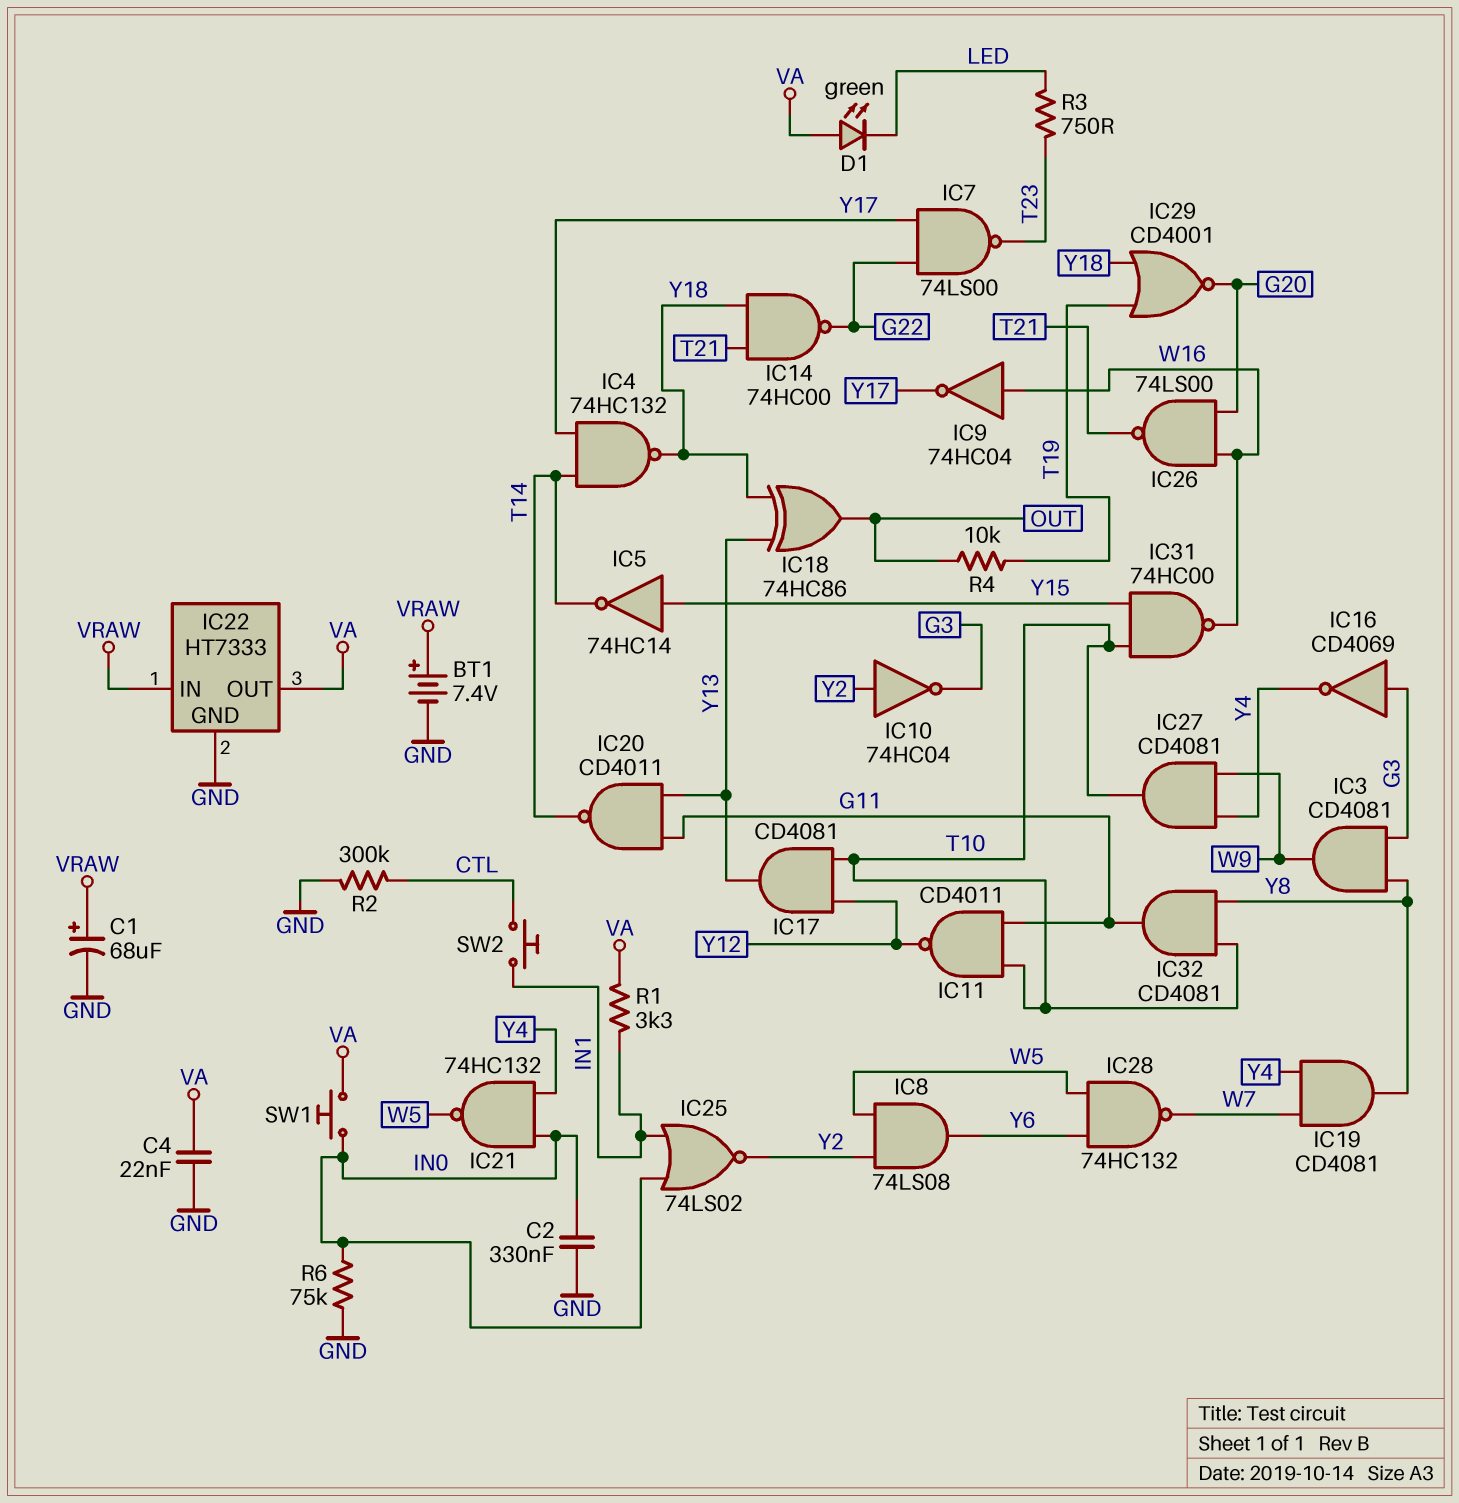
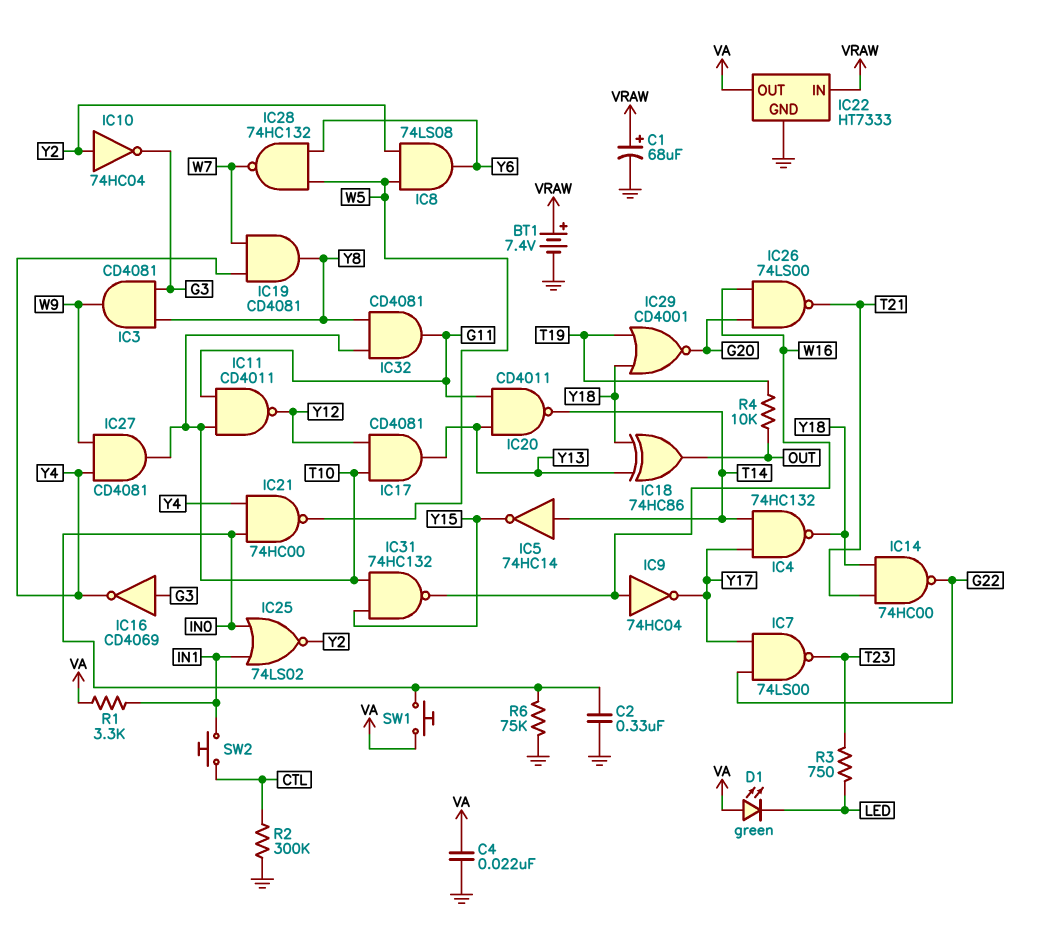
IC5: NOT 74HC14 (in Y15, out T14) -> NOT 74HC14 (in T14, out Y15)
IC21: NAND 74HC132 (in IN0, in Y4, out W5) -> NAND 74HC00 (in IN0, in Y4, out W5)
IC31: NAND 74HC00 (in T10, in Y15, out W16) -> NAND 74HC132 (in T10, in Y15, out W16)

